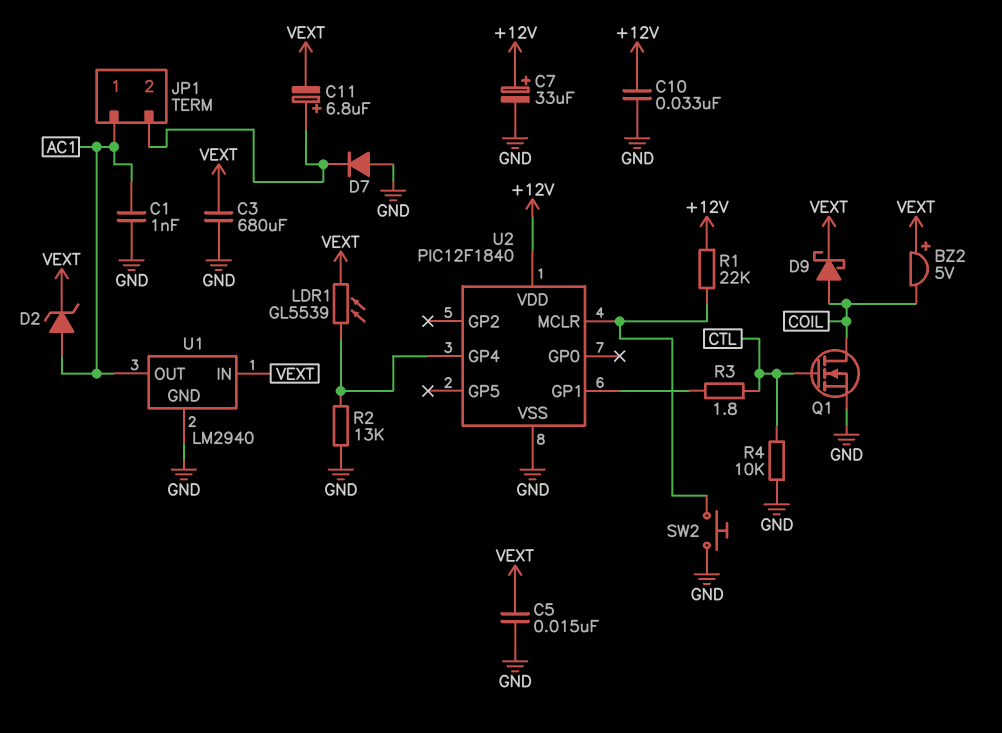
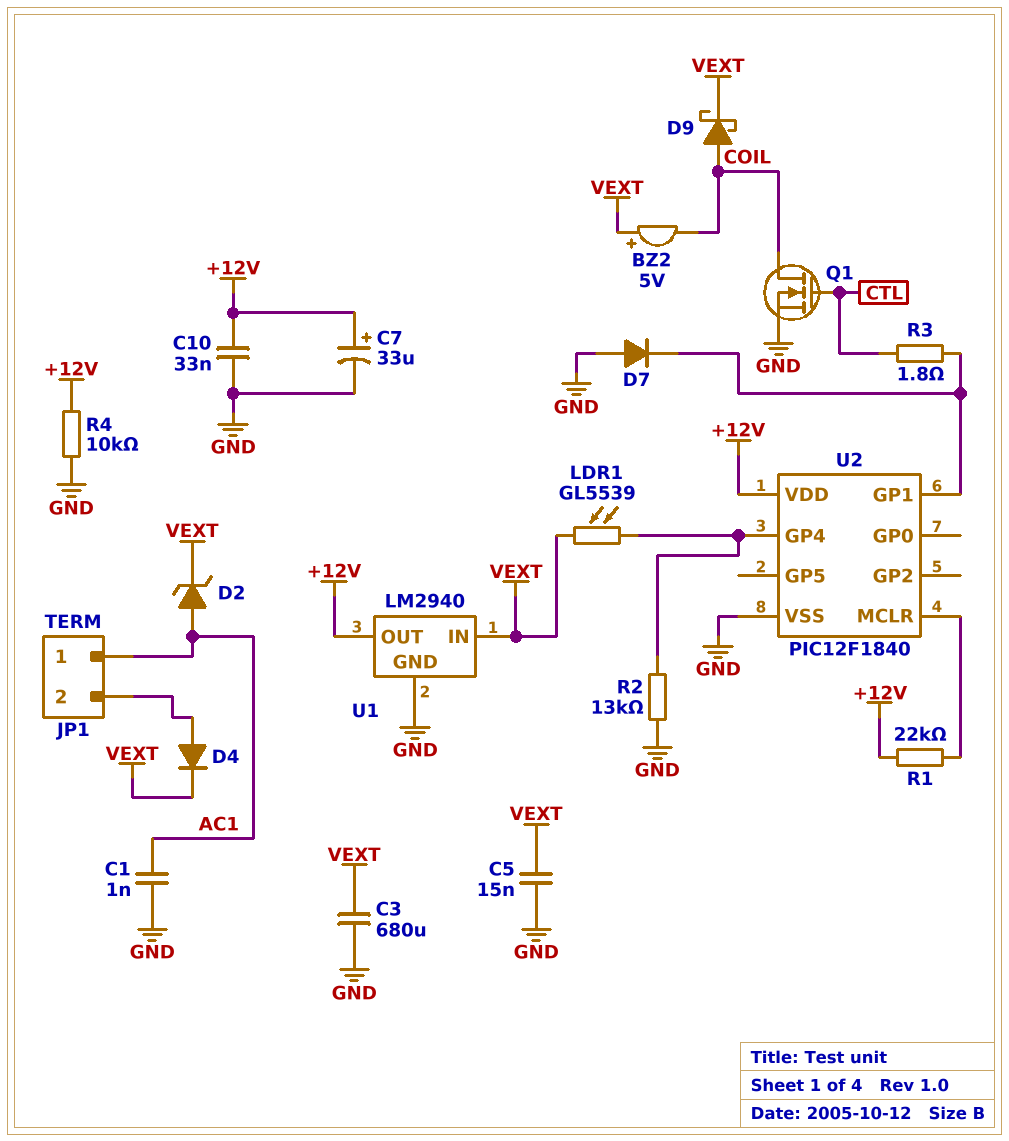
C11: 6.8uF (plus JP1/2, minus VEXT) -> none
D4: none -> diode (A JP1/2, K VEXT)
D7: diode (A GND, K JP1/2) -> diode (A GND, K U2/GP1)
R4: 10k (CTL, GND) -> 10k (+12V, GND)
SW2: button (GND, U2/MCLR) -> none
U1 pin OUT: AC1 -> +12V

